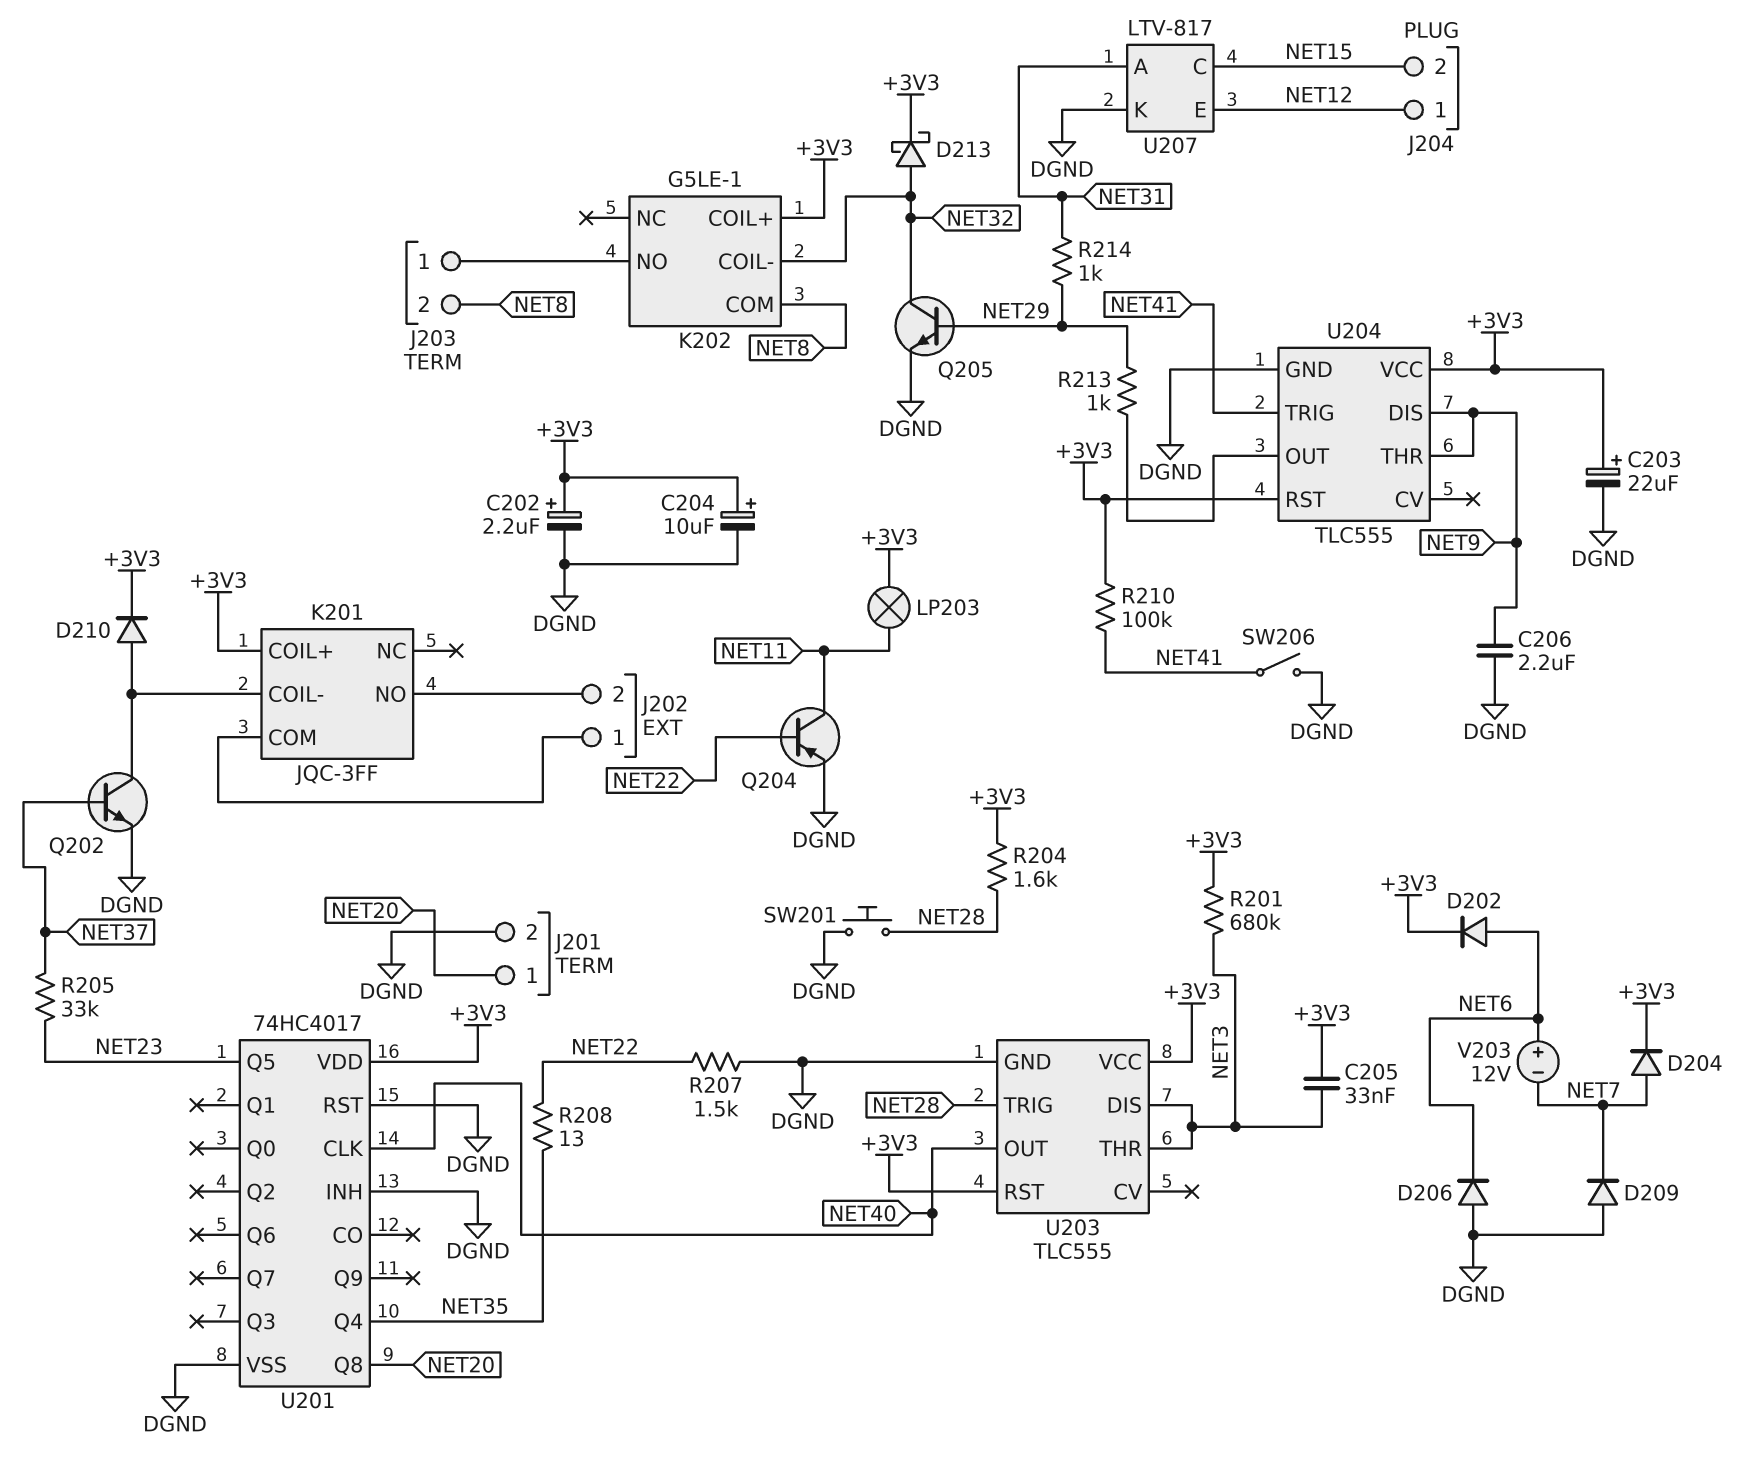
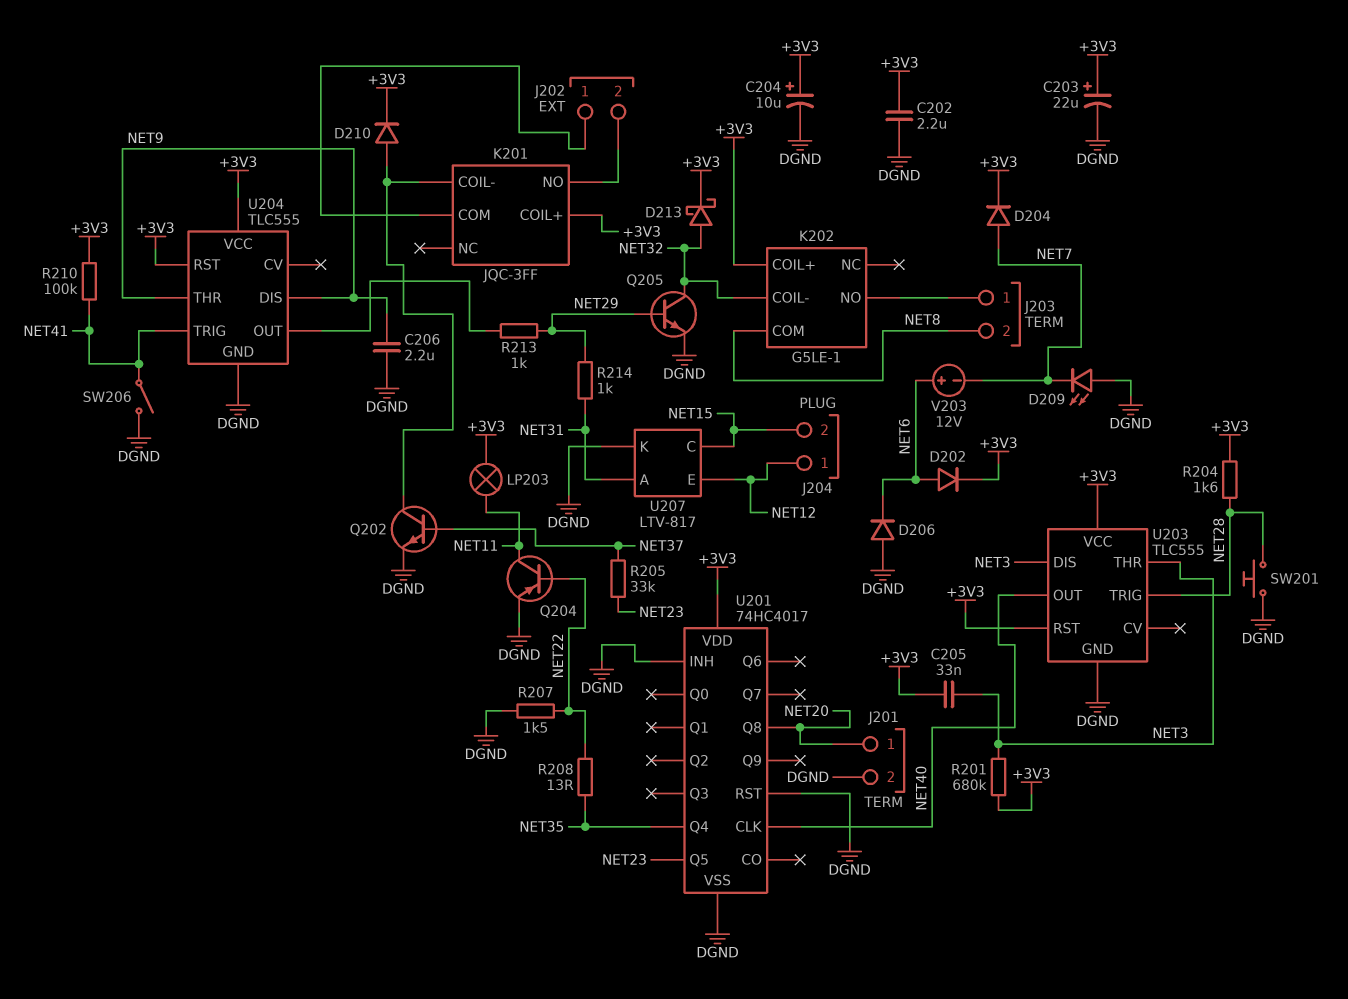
C202: 2.2uF (plus +3V3, minus DGND) -> 2.2uF (+3V3, DGND)
D209: diode (A DGND, K NET7) -> LED (A DGND, K NET7)

